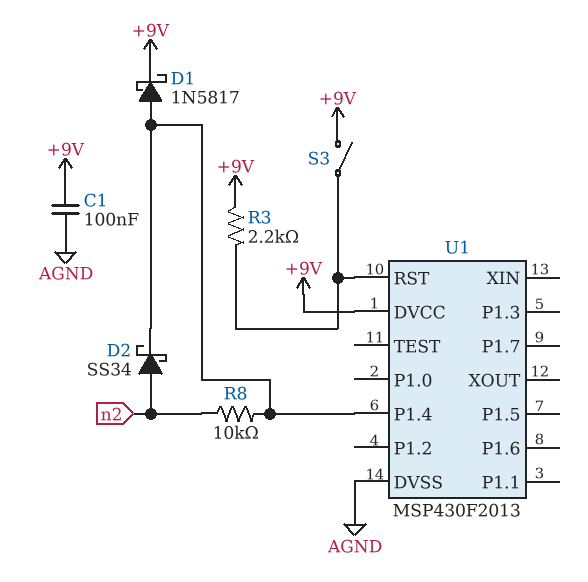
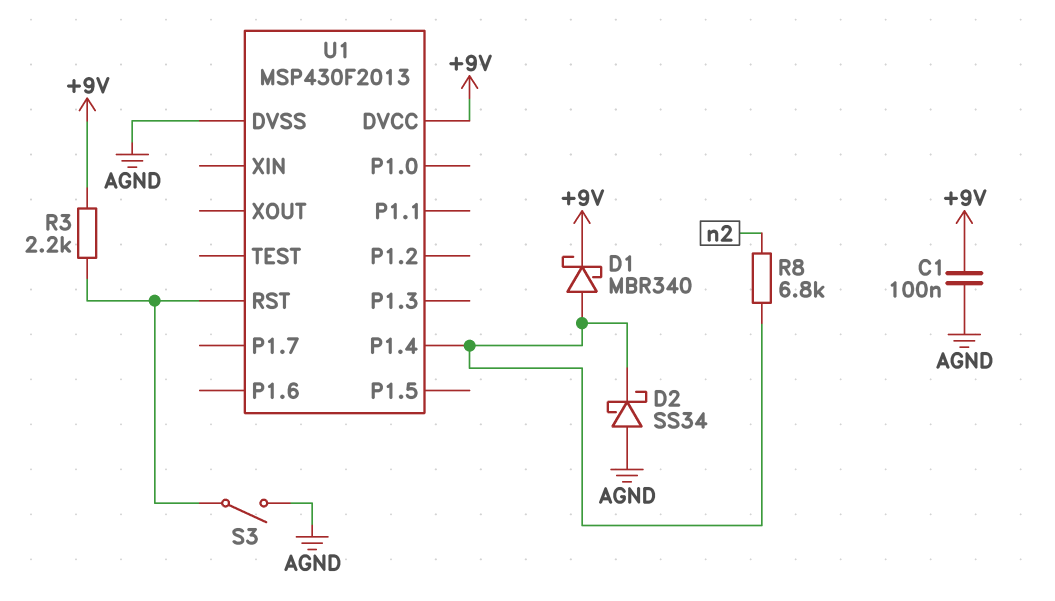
D1: schottky 1N5817 (A U1/P1.4, K +9V) -> schottky MBR340 (A U1/P1.4, K +9V)
D2: schottky SS34 (A n2, K U1/P1.4) -> schottky SS34 (A AGND, K U1/P1.4)
R8: 10k (U1/P1.4, n2) -> 6.8k (U1/P1.4, n2)
S3: switch (+9V, U1/RST) -> switch (AGND, U1/RST)

